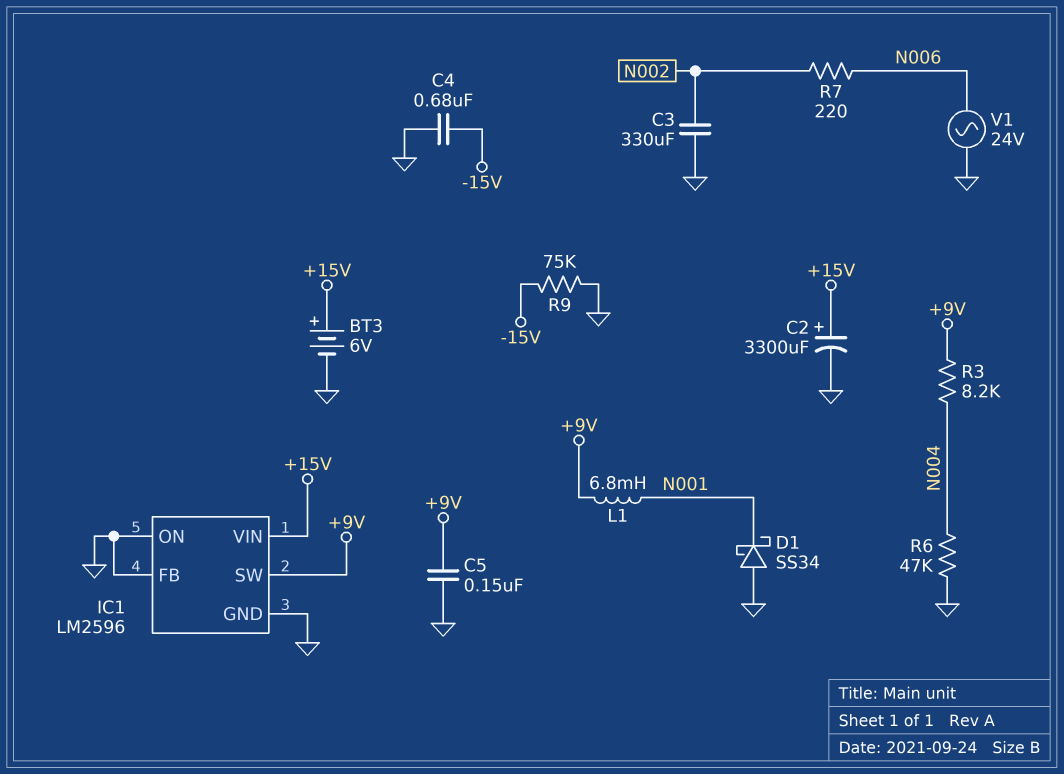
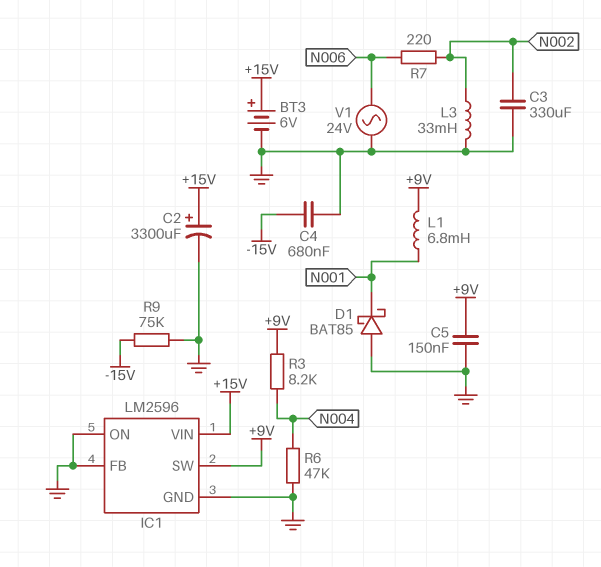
D1: schottky SS34 (A GND, K N001) -> schottky BAT85 (A GND, K N001)
L3: none -> 33mH (GND, N002)

